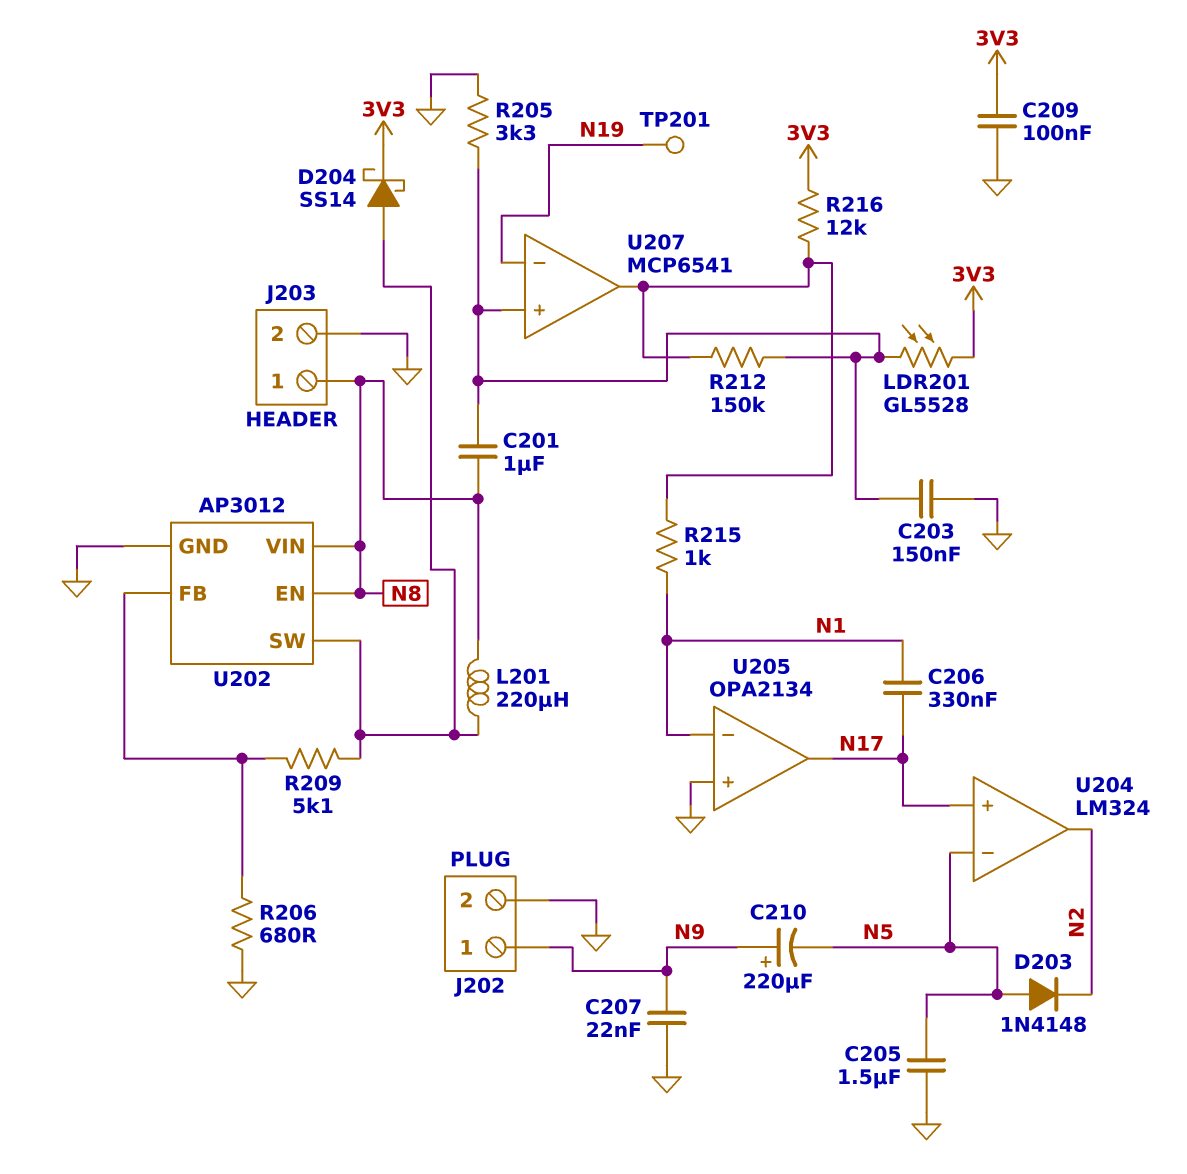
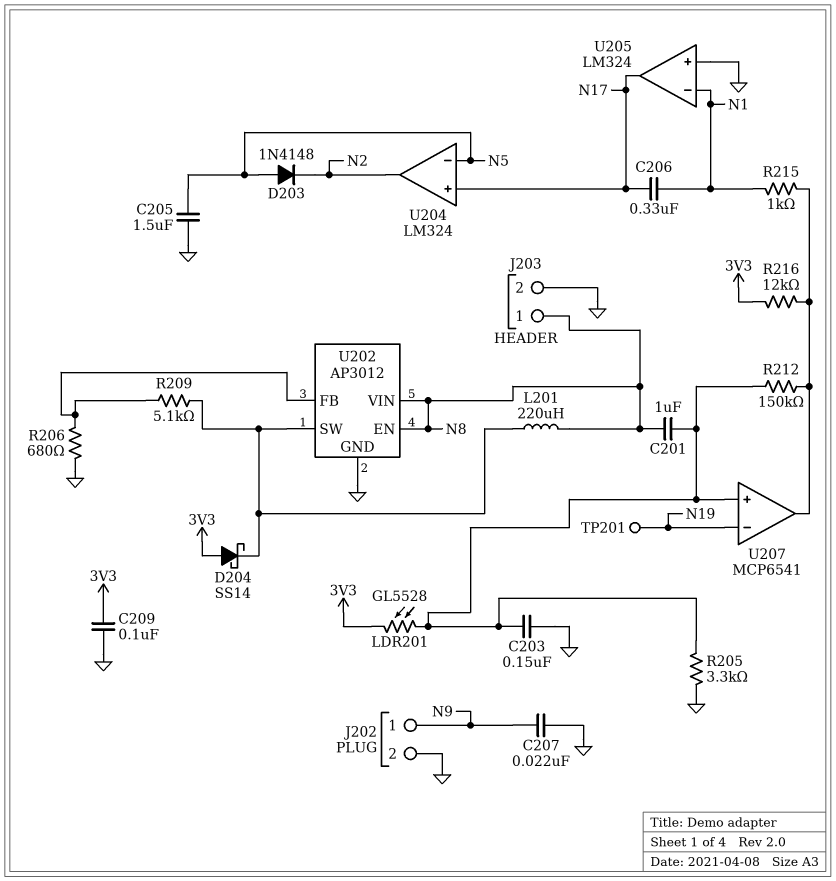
C210: 220uF (plus N9, minus N5) -> none
D204: schottky SS14 (A U202/SW, K 3V3) -> schottky SS14 (A 3V3, K U202/SW)
U205: OPA2134 -> LM324

